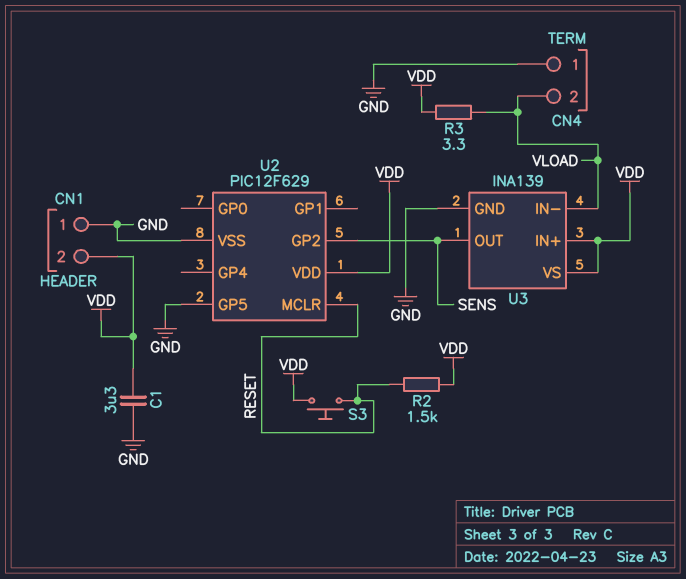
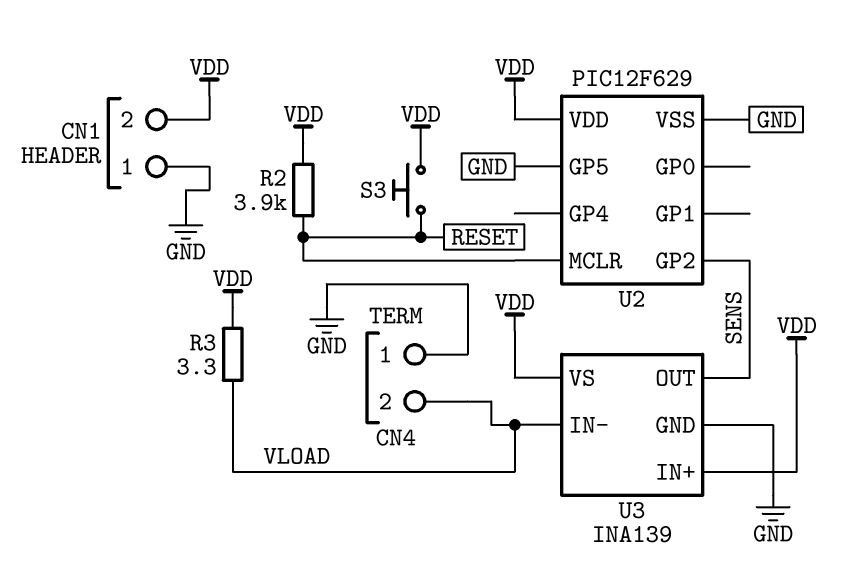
C1: 3.3uF (GND, VDD) -> none
R2: 1.5k (RESET, VDD) -> 3.9k (RESET, VDD)

